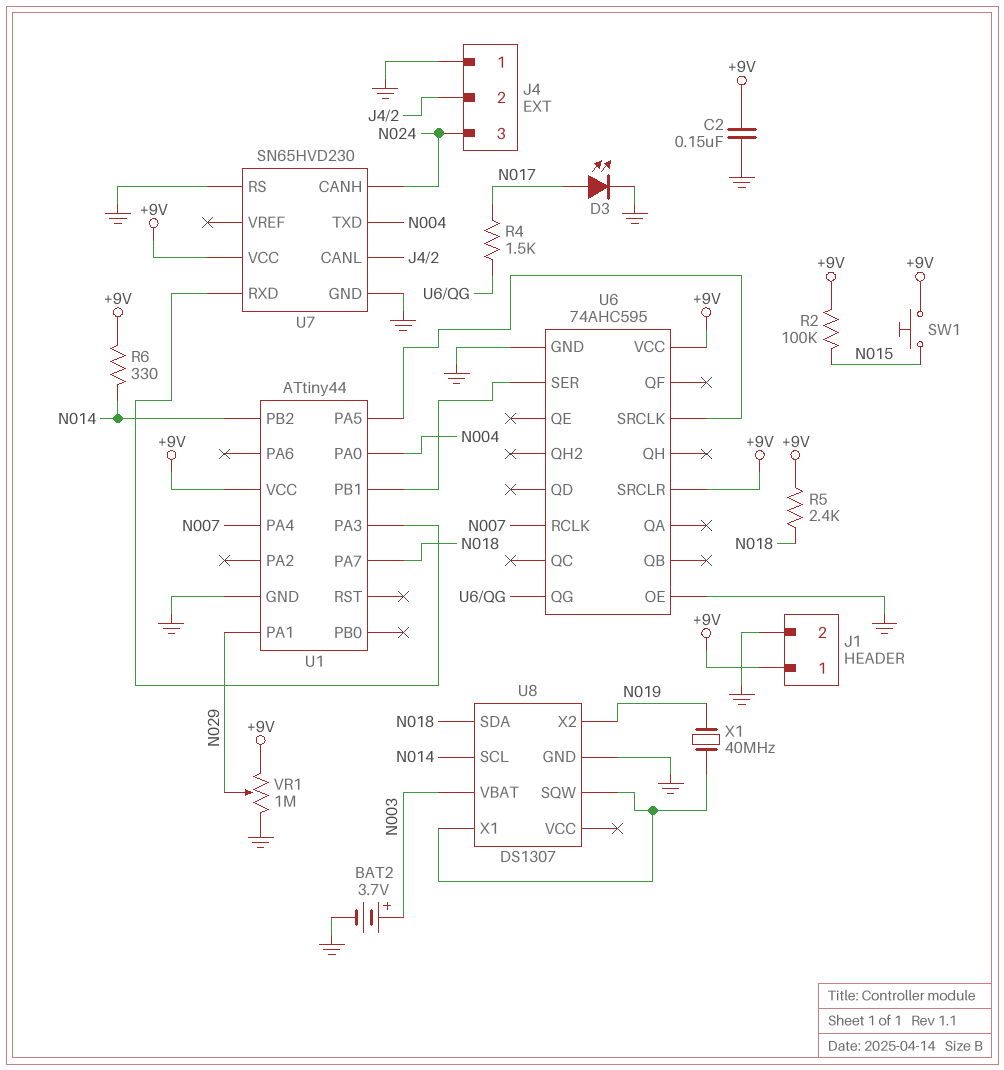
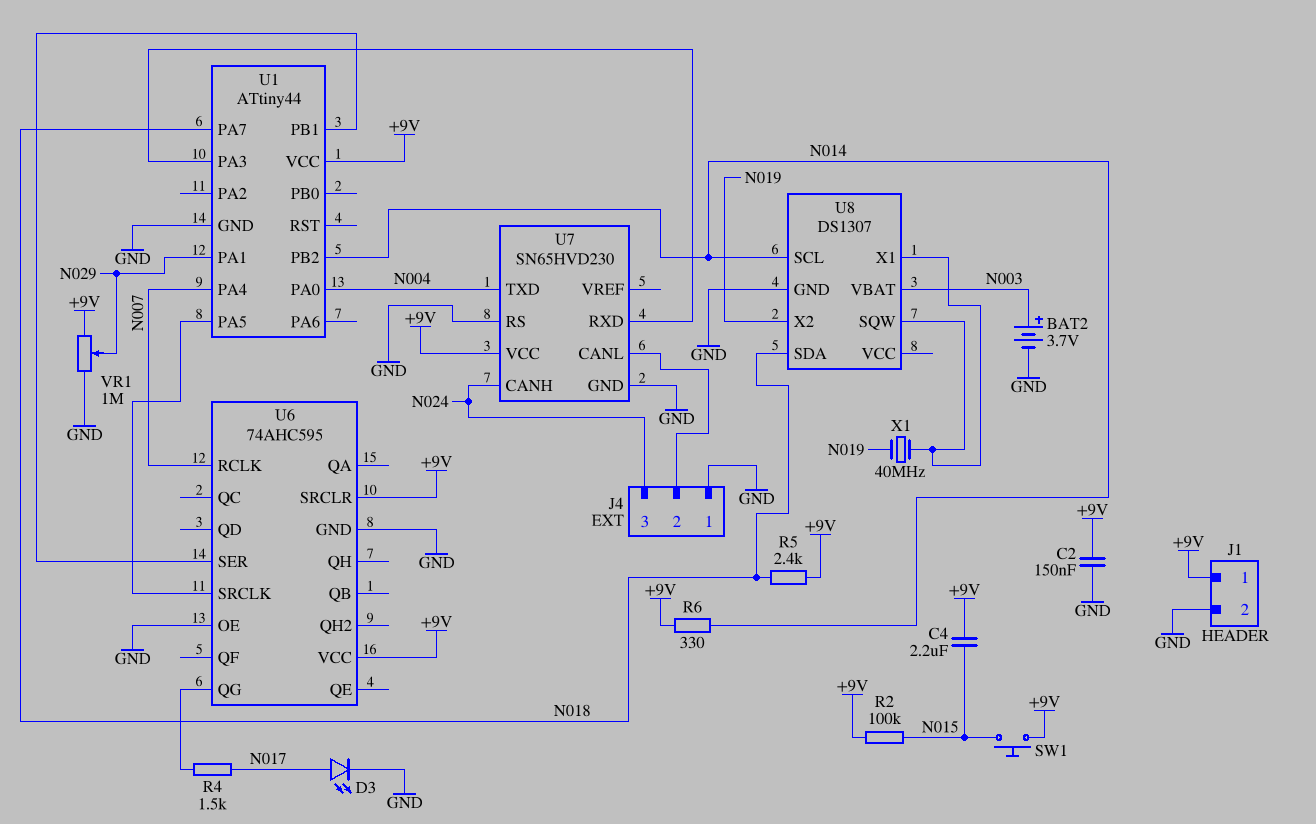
C4: none -> 2.2uF (+9V, N015)

